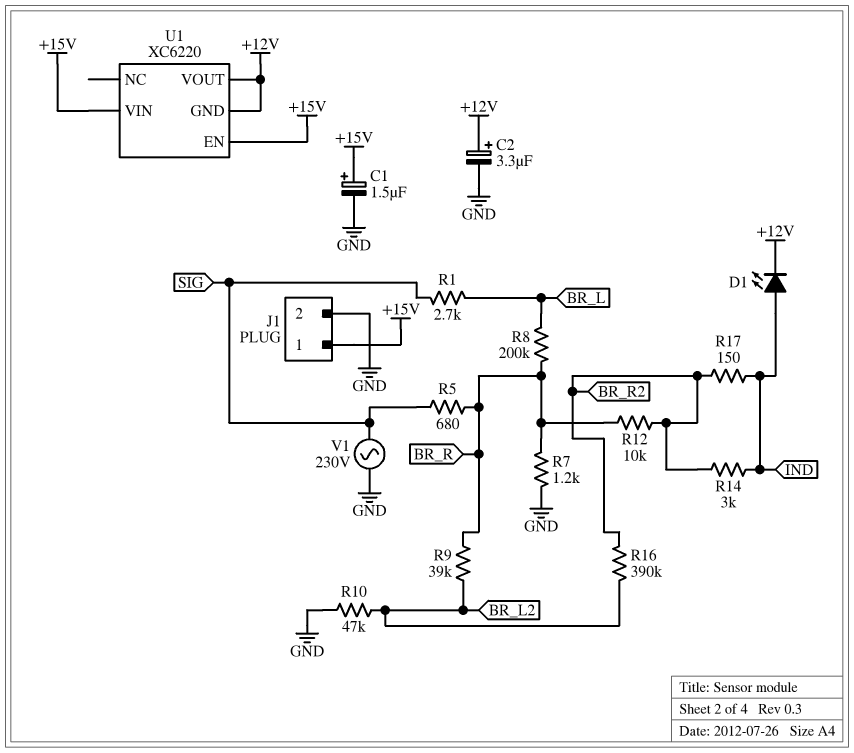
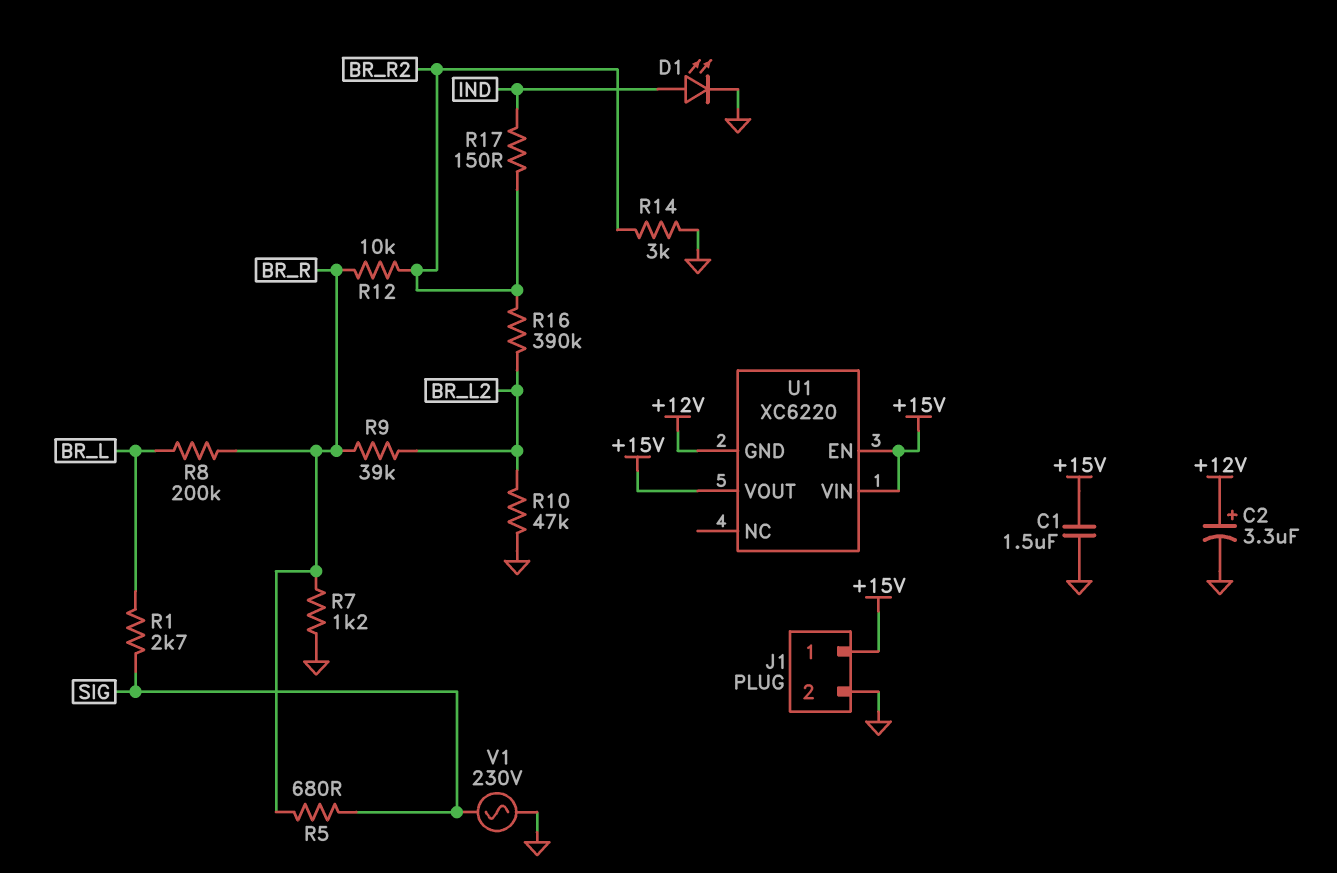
C1: 1.5uF (plus +15V, minus GND) -> 1.5uF (+15V, GND)
D1: LED (A IND, K +12V) -> LED (A IND, K GND)
R14: 3k (BR_R2, IND) -> 3k (BR_R2, GND)
U1 pin VOUT: +12V -> +15V

